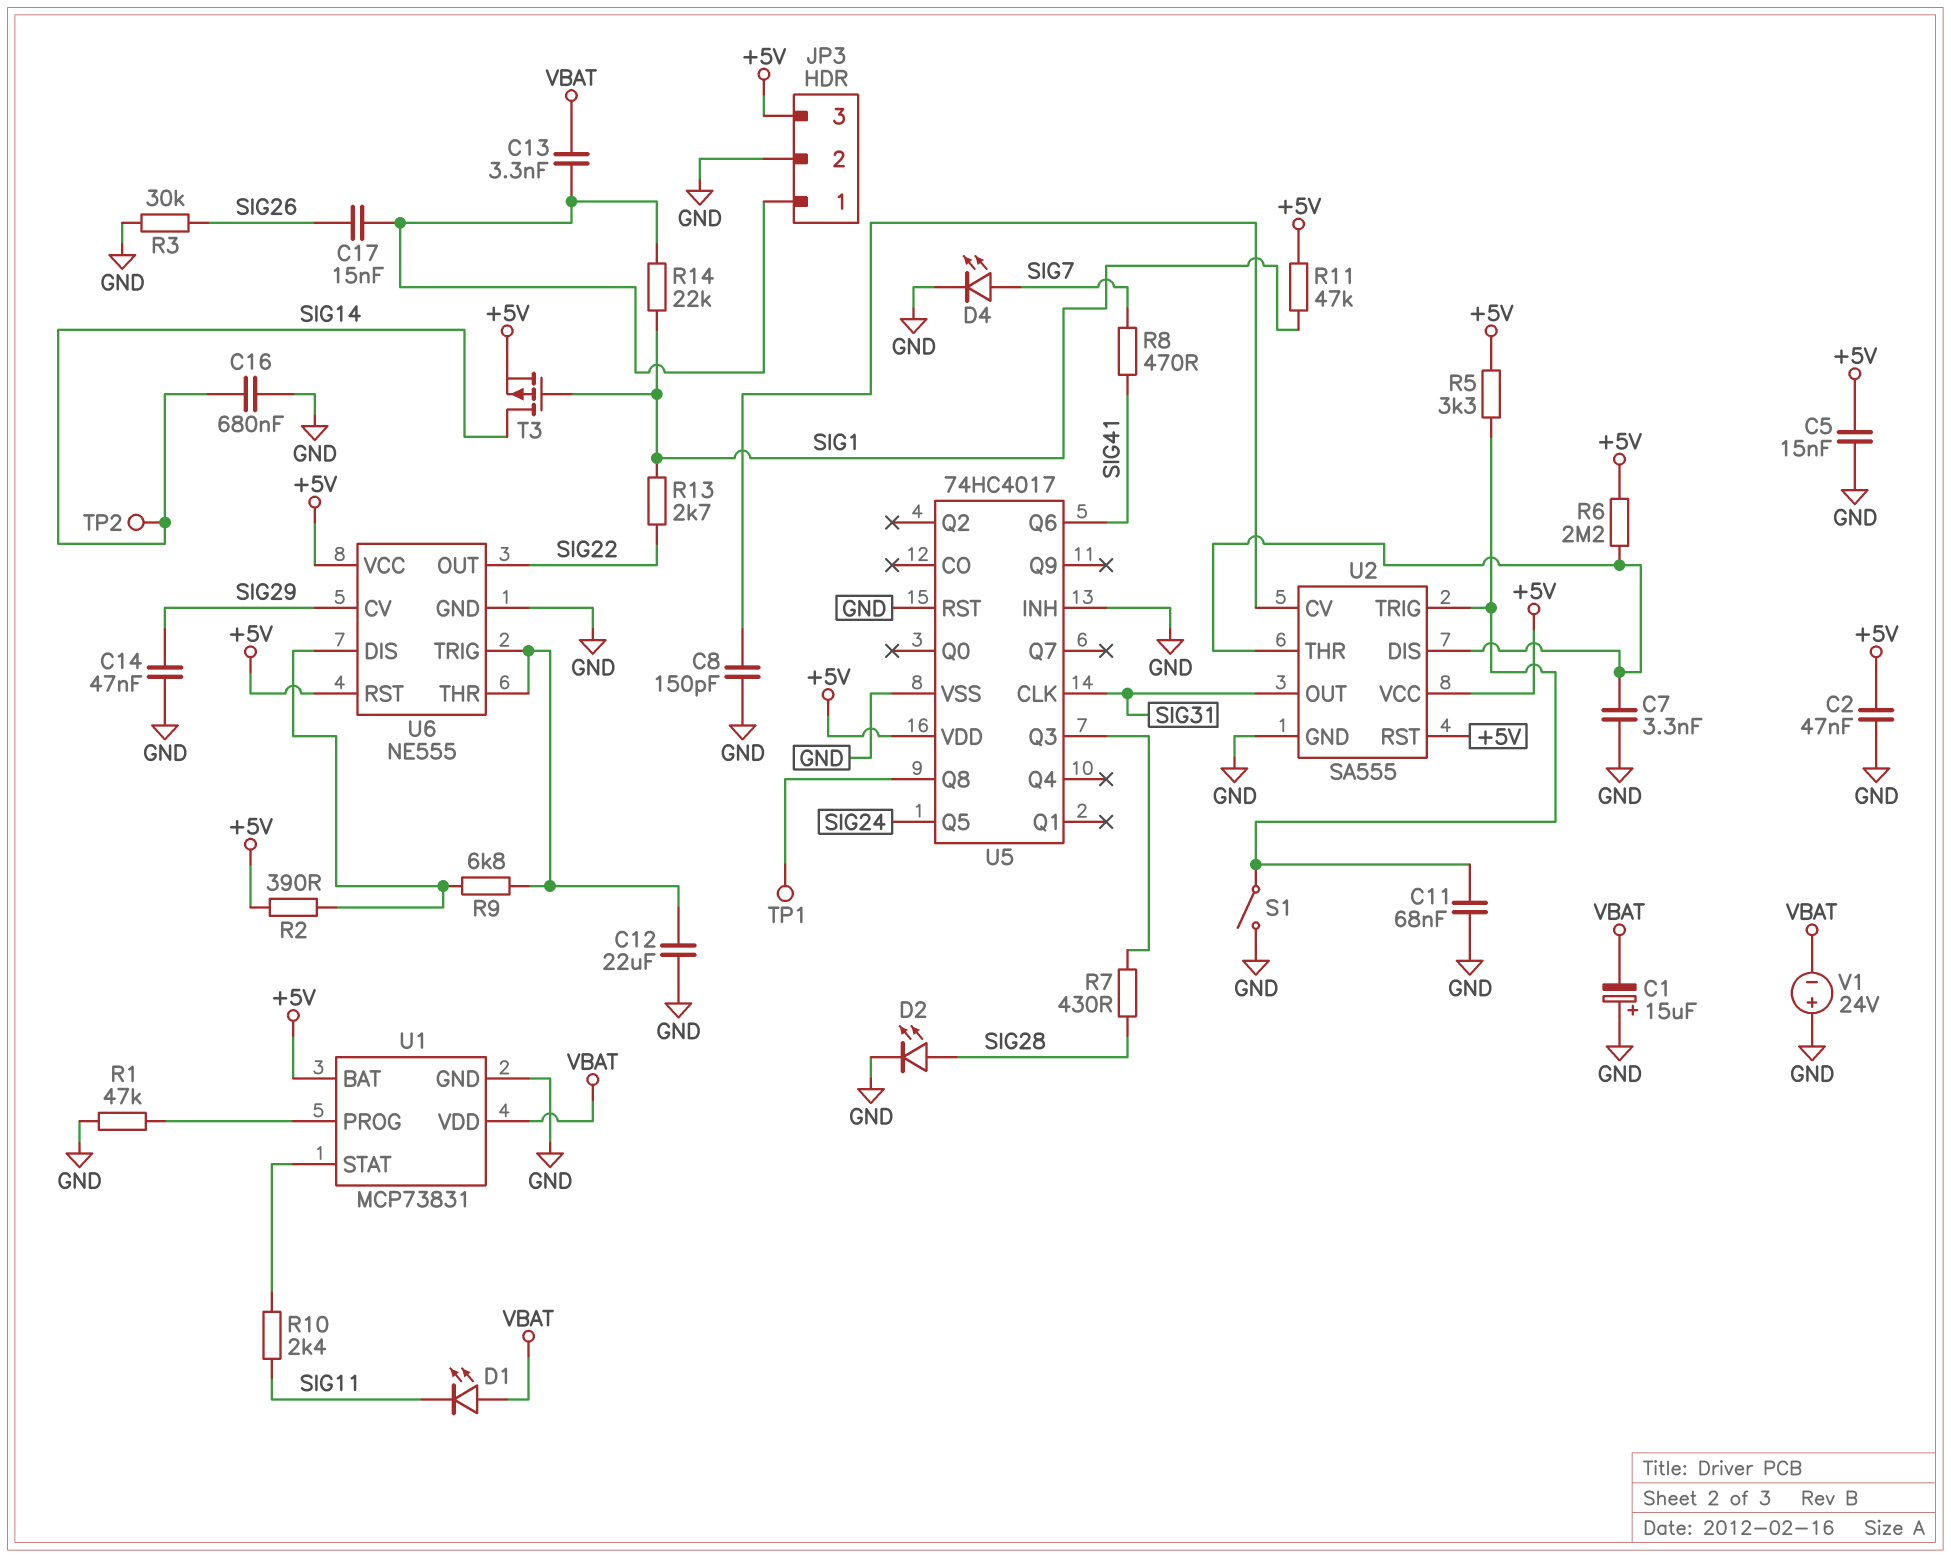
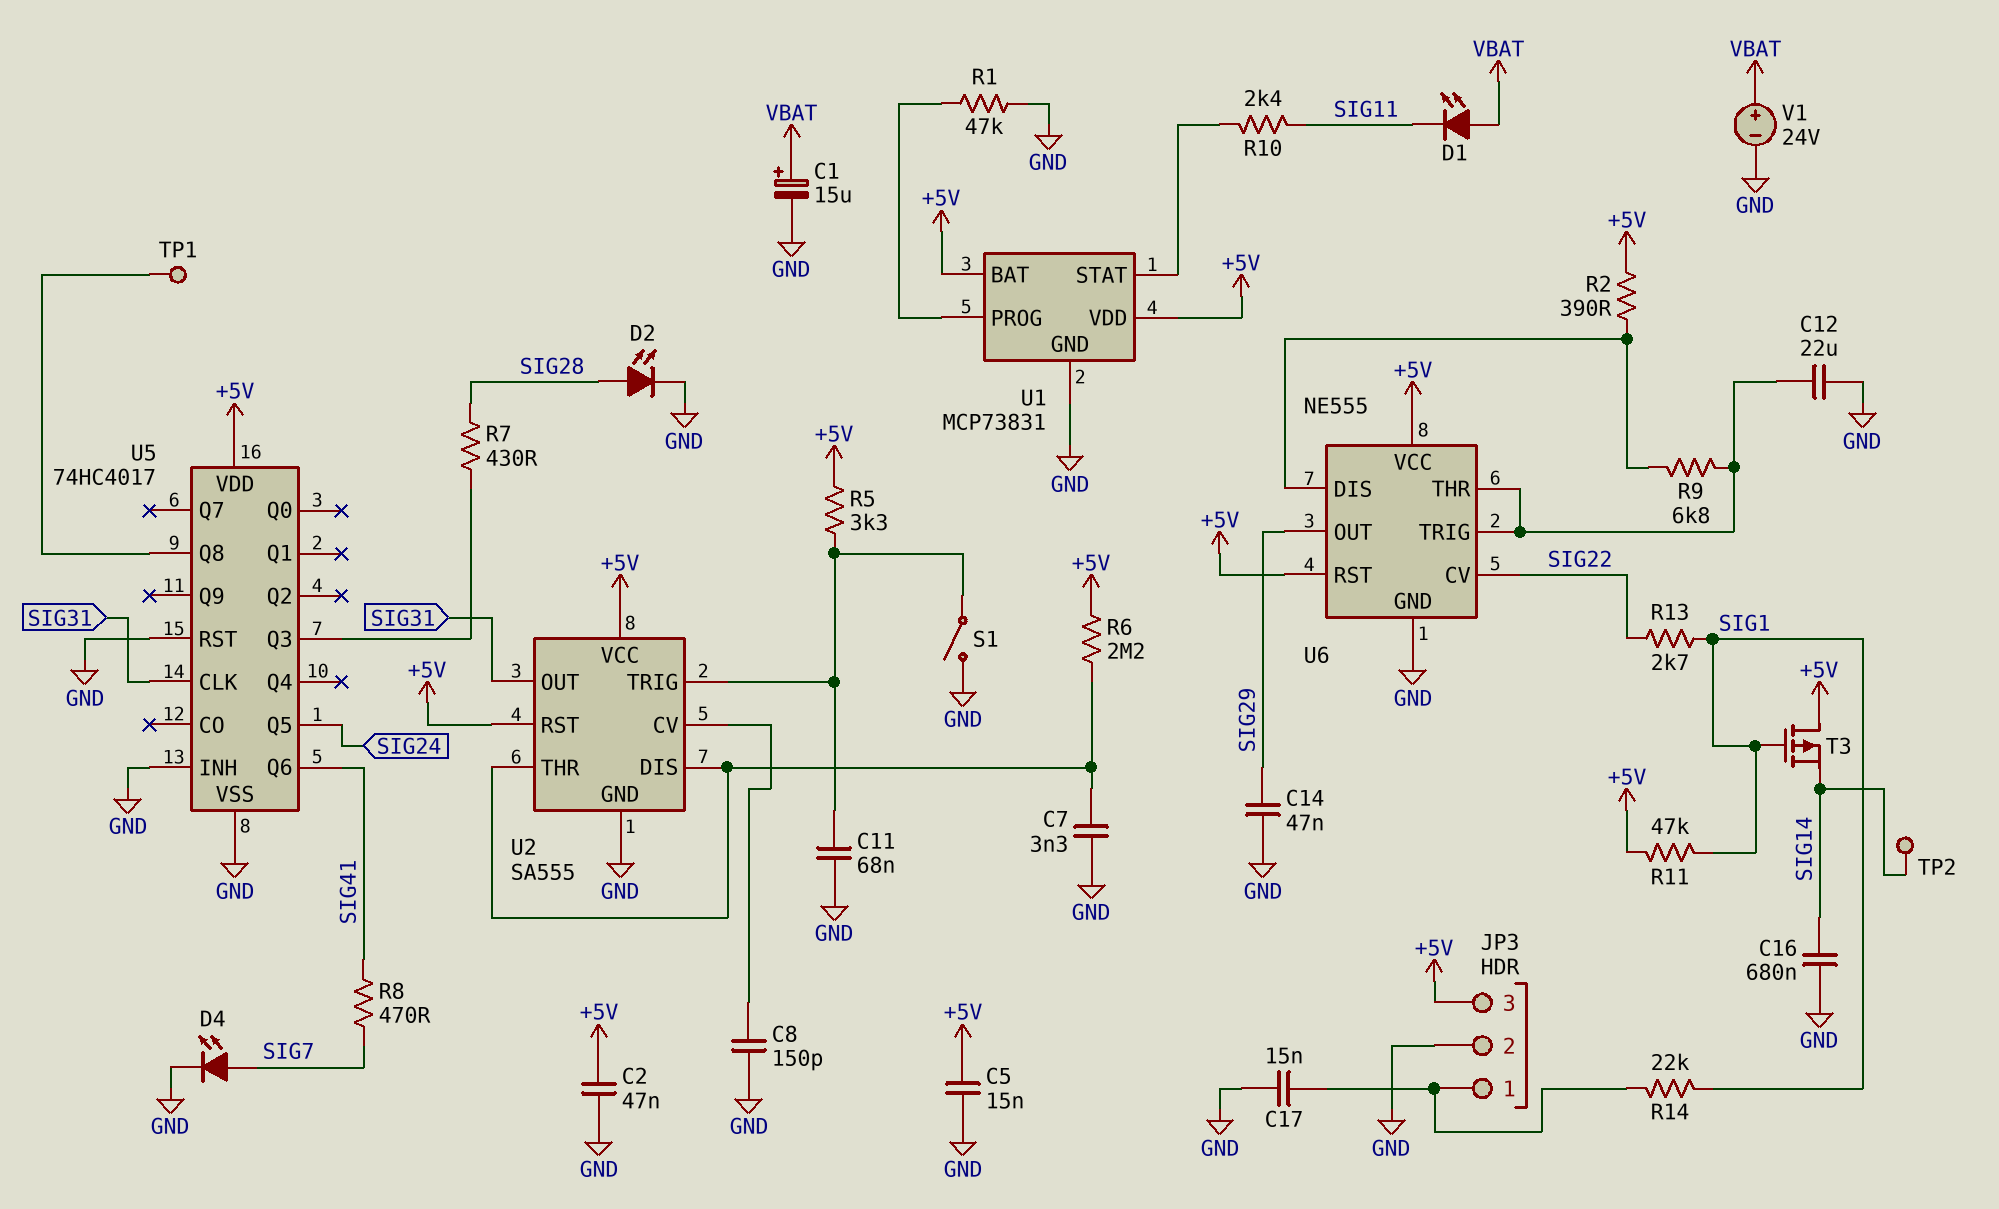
C1: 15uF (plus GND, minus VBAT) -> 15uF (plus VBAT, minus GND)
C13: 3.3nF (JP3/1, VBAT) -> none
C17: 15nF (JP3/1, SIG26) -> 15nF (GND, JP3/1)
R3: 30k (GND, SIG26) -> none
T3: PMOS (G SIG1, D SIG14, S +5V) -> PMOS (G SIG1, D +5V, S SIG14)
U1 pin VDD: VBAT -> +5V
U6 pin CV: SIG29 -> SIG22
U6 pin OUT: SIG22 -> SIG29
V1: 24V (plus GND, minus VBAT) -> 24V (plus VBAT, minus GND)

